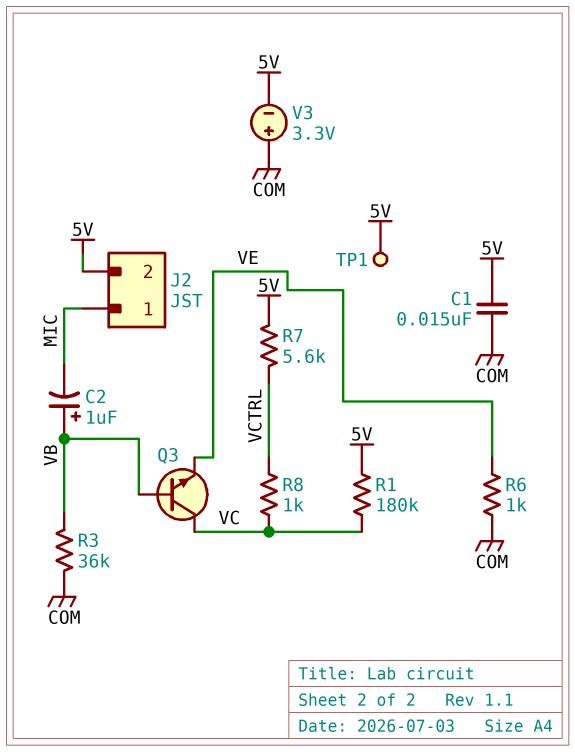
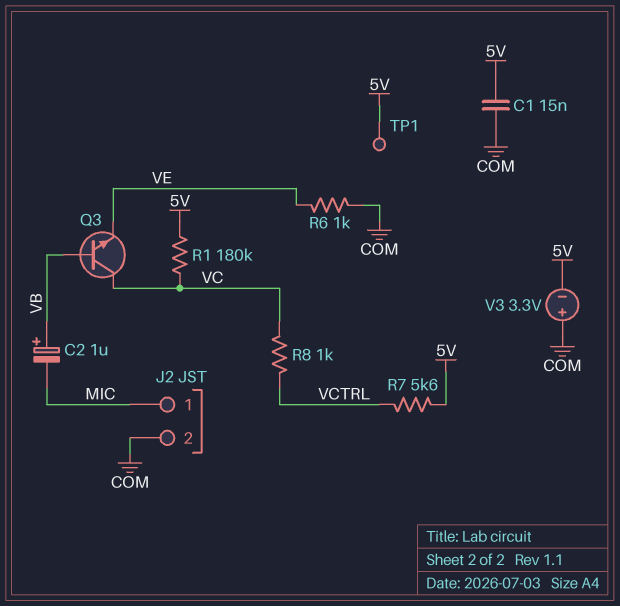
J2 pin 2: 5V -> COM
R3: 36k (COM, VB) -> none

